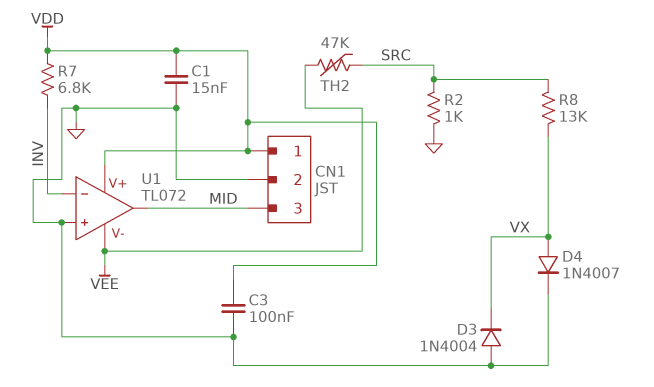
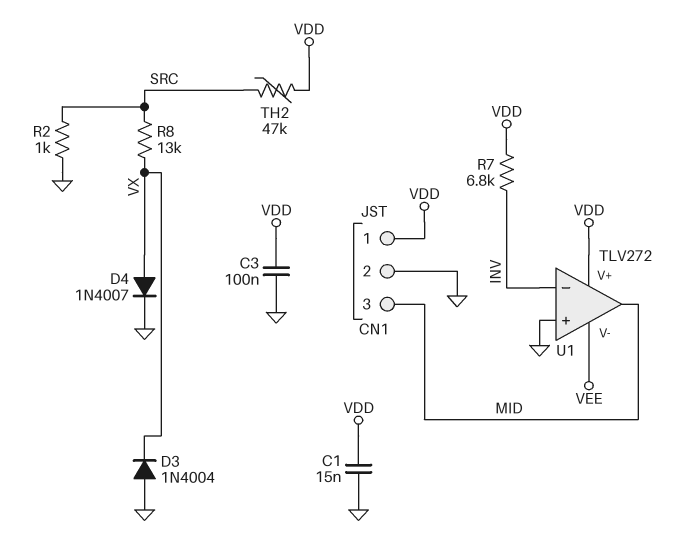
TH2: 47k (SRC, VEE) -> 47k (SRC, VDD)
U1: TL072 -> TLV272

